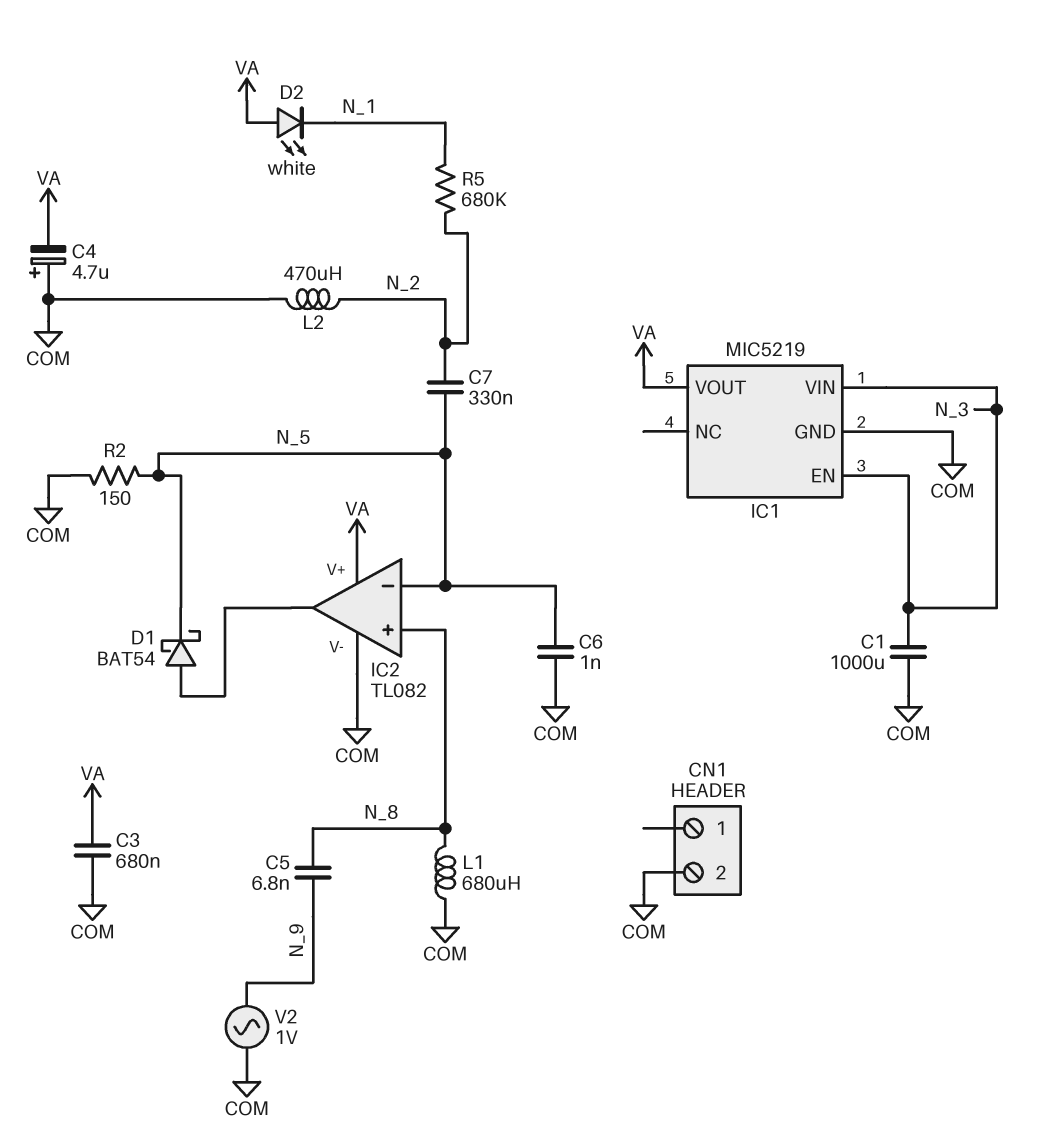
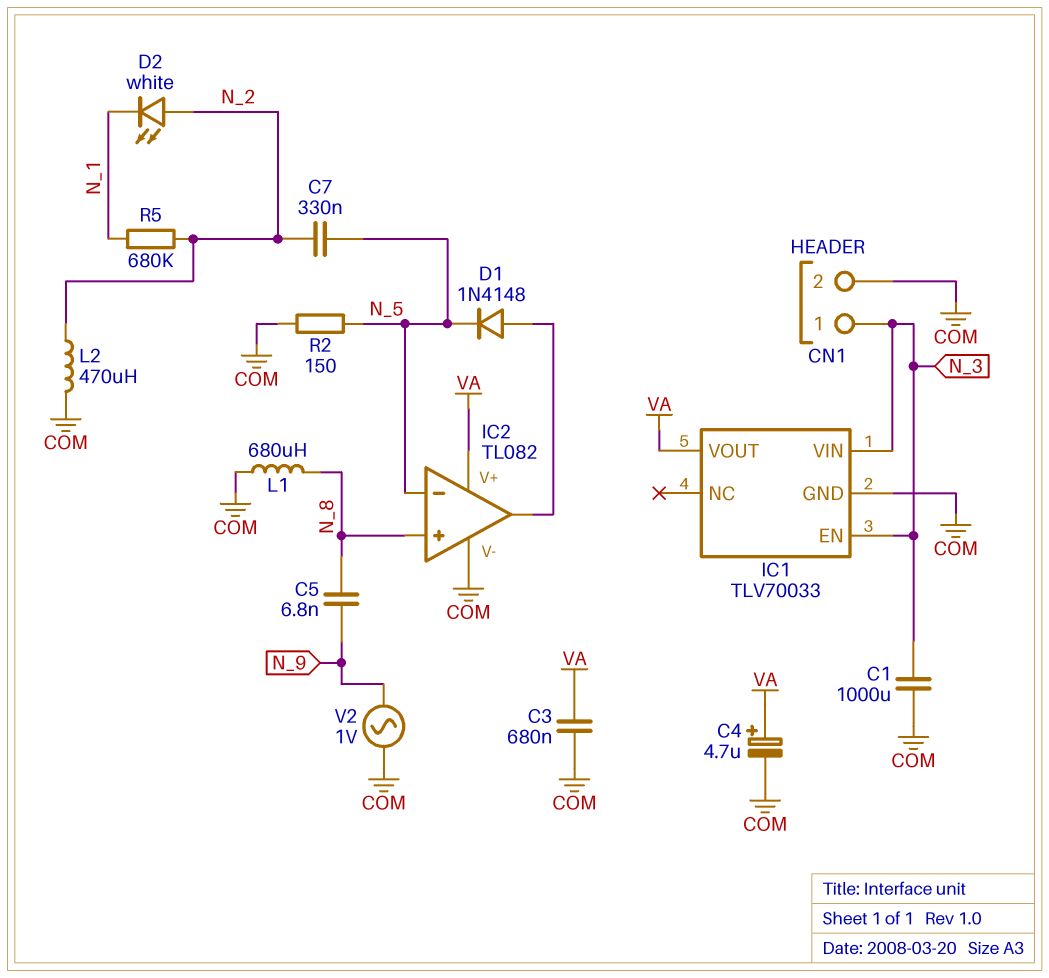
C4: 4.7uF (plus COM, minus VA) -> 4.7uF (plus VA, minus COM)
C6: 1nF (COM, N_5) -> none
CN1 pin 1: none -> N_3
D1: schottky BAT54 (A IC2/out, K N_5) -> diode 1N4148 (A IC2/out, K N_5)
D2: LED white (A VA, K N_1) -> LED white (A N_2, K N_1)
IC1: MIC5219 -> TLV70033

